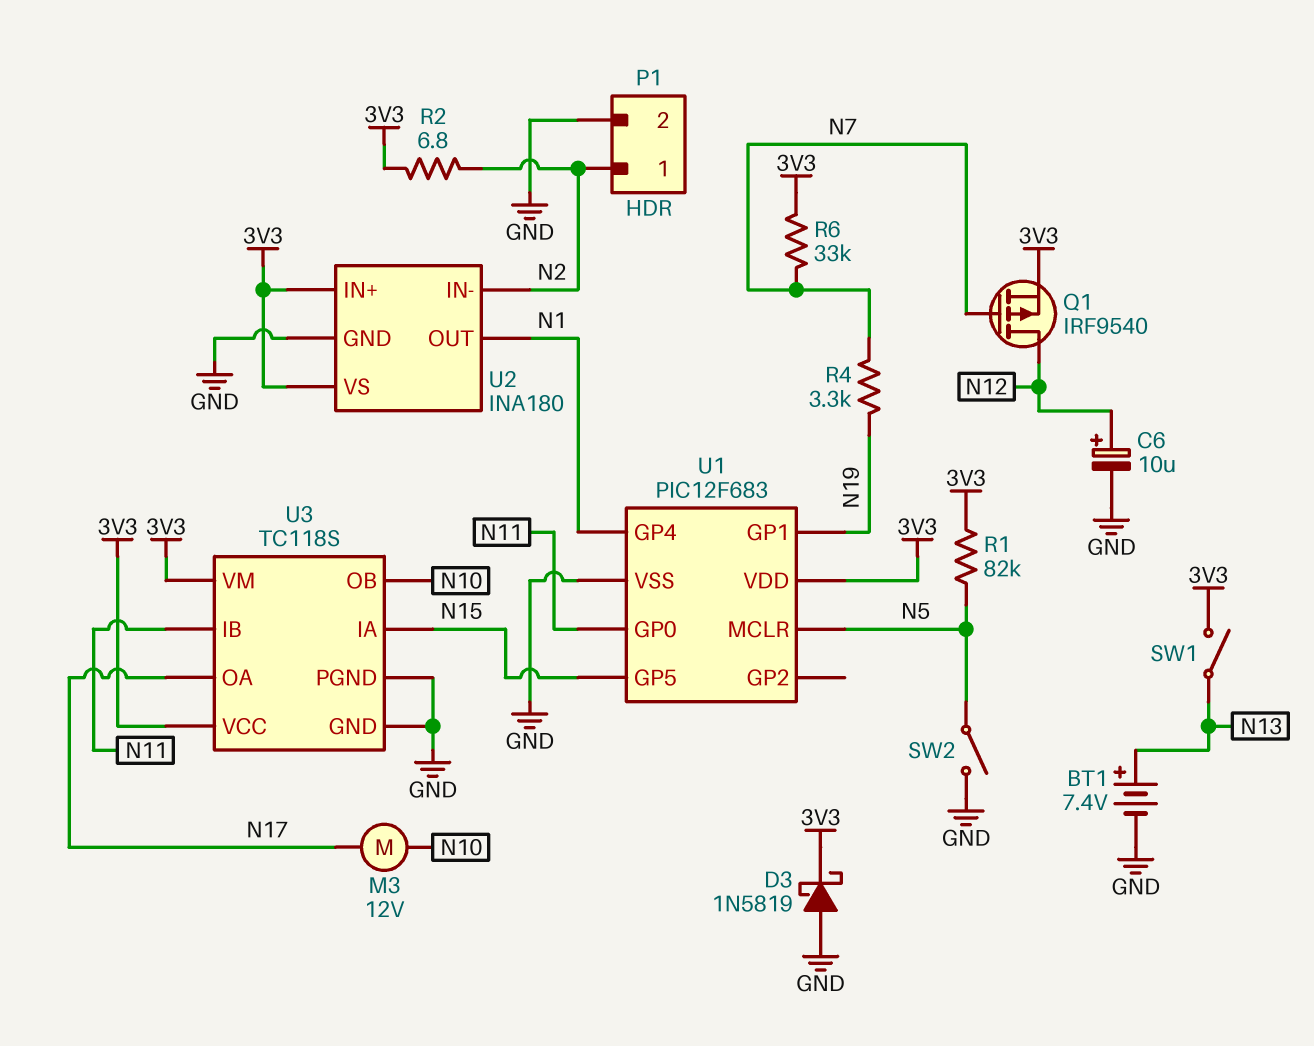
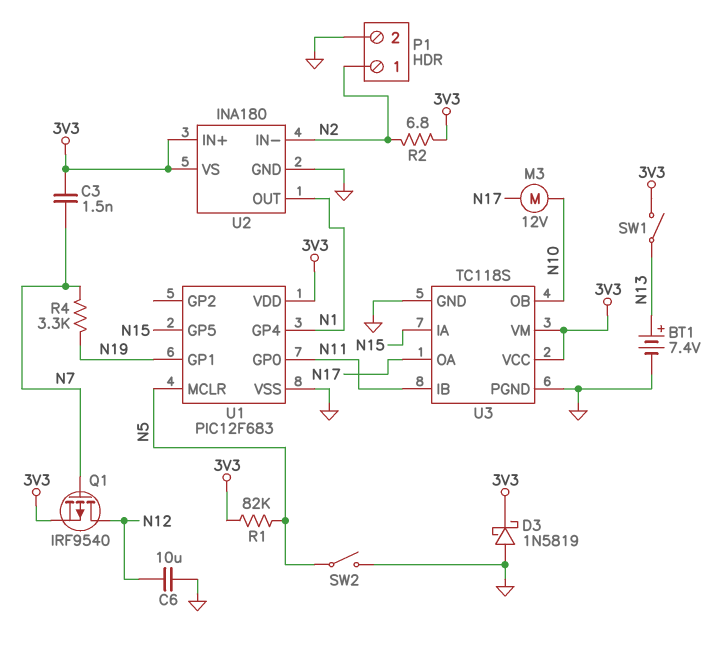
C3: none -> 1.5nF (3V3, N7)
C6: 10uF (plus N12, minus GND) -> 10uF (GND, N12)
R6: 33k (3V3, N7) -> none

